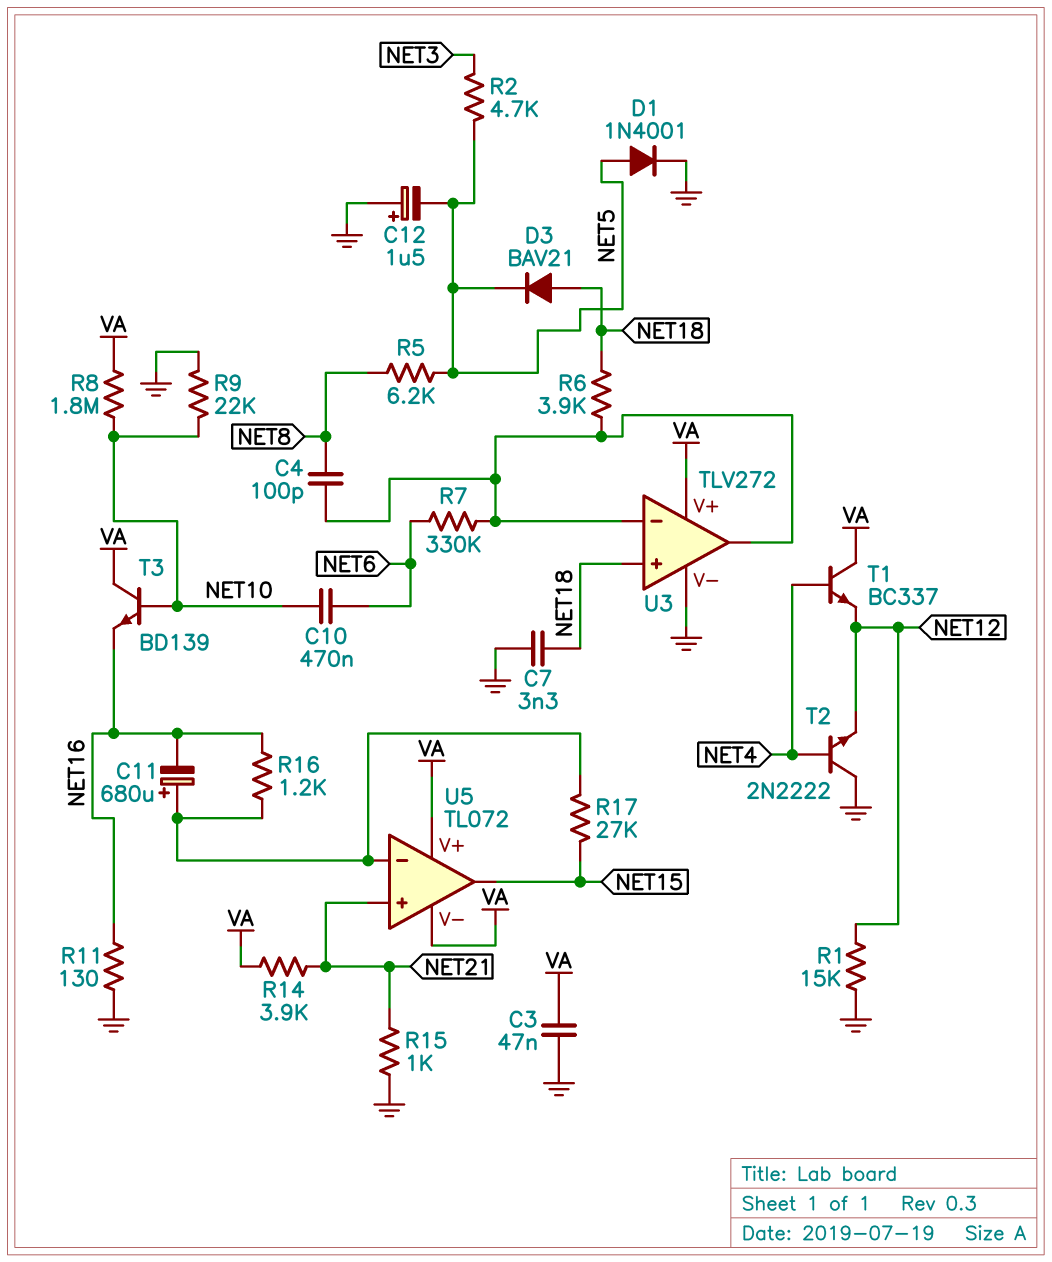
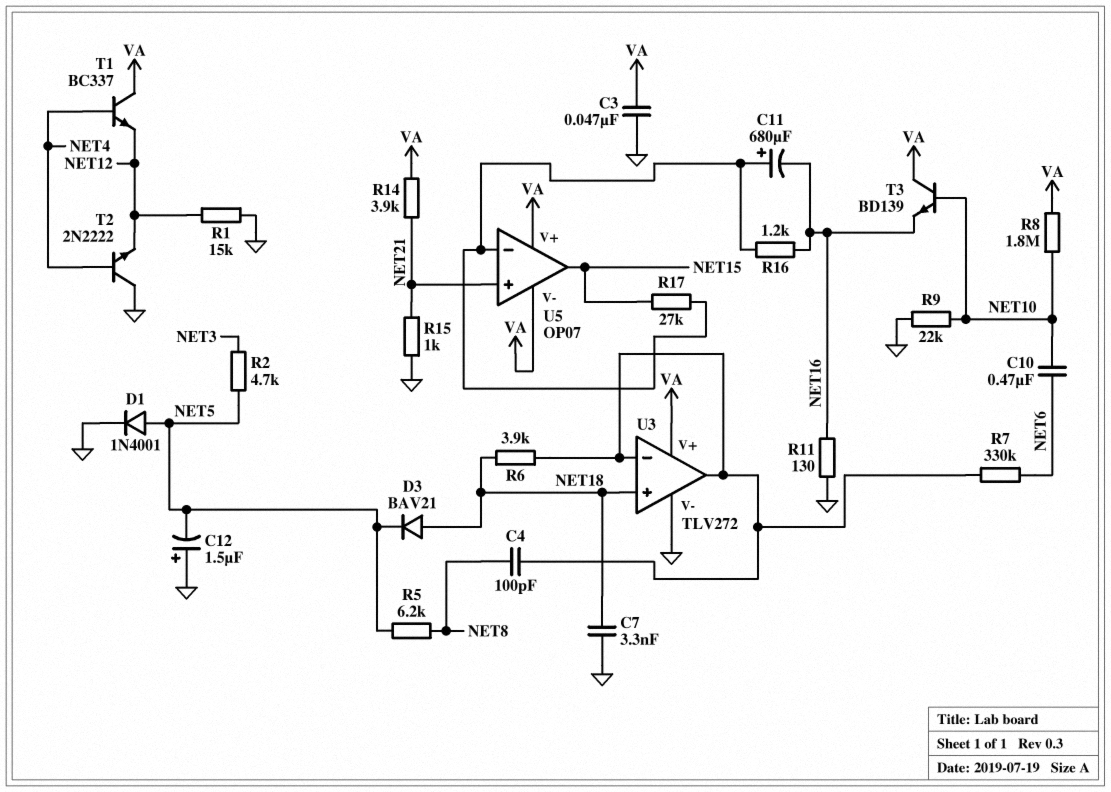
U5: TL072 -> OP07

